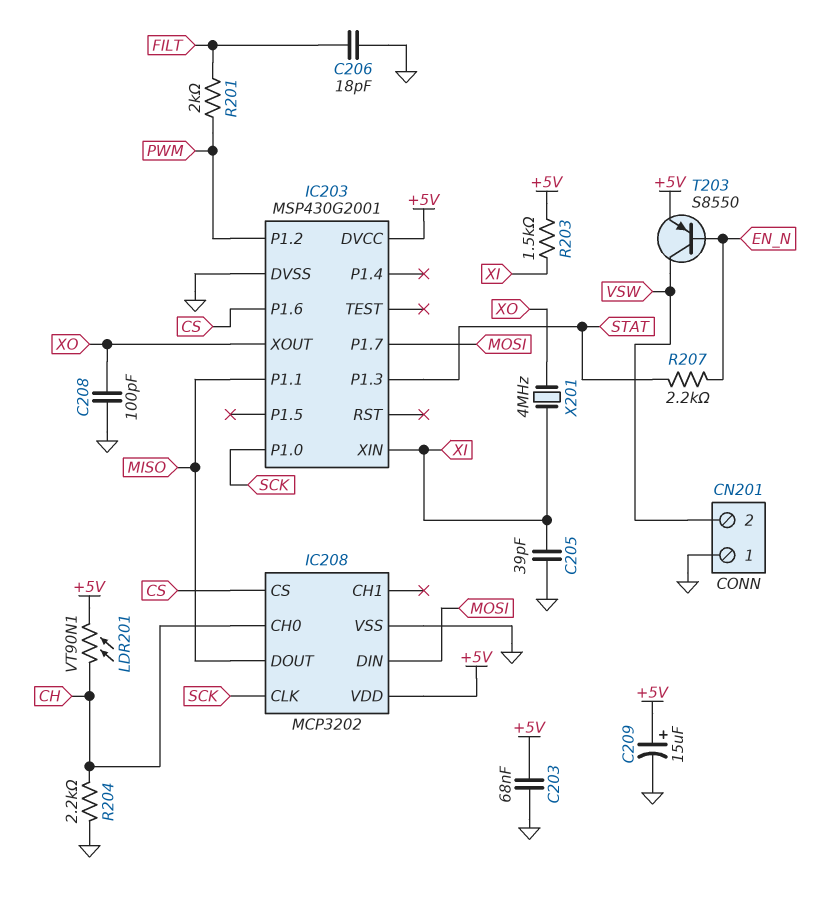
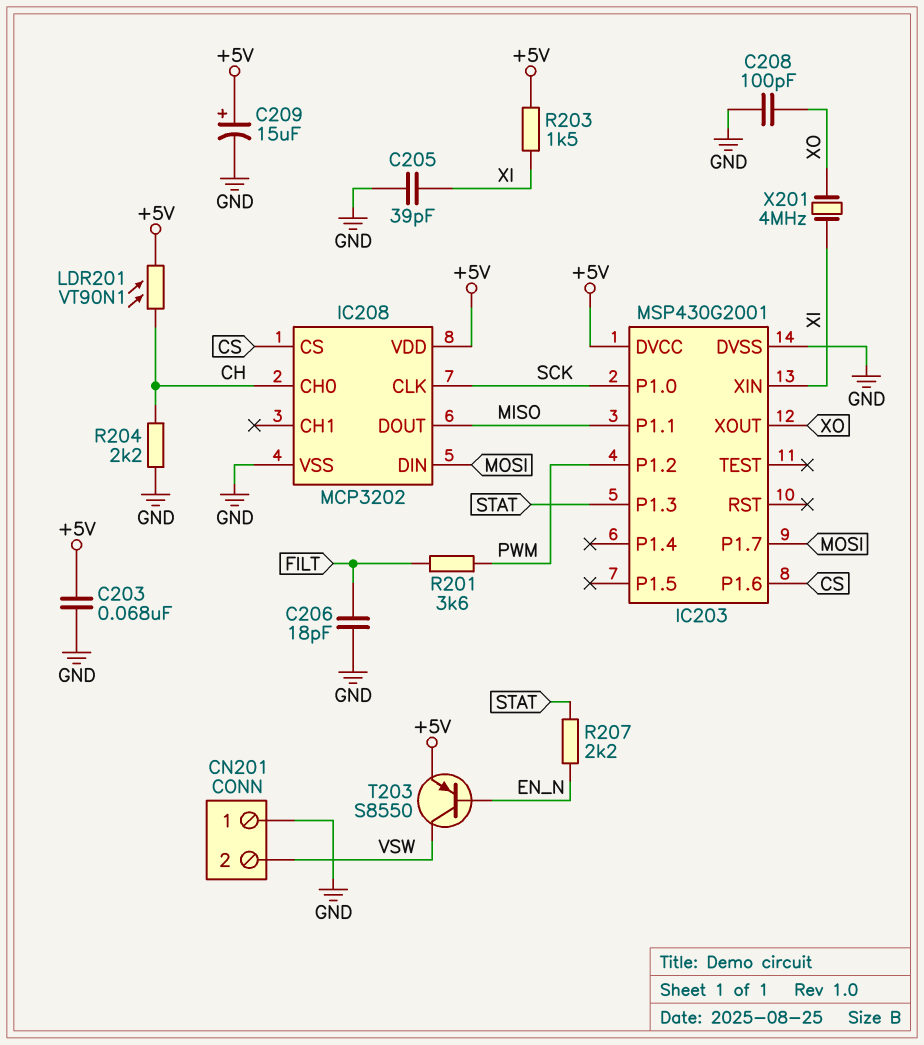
R201: 2k (FILT, PWM) -> 3.6k (FILT, PWM)

